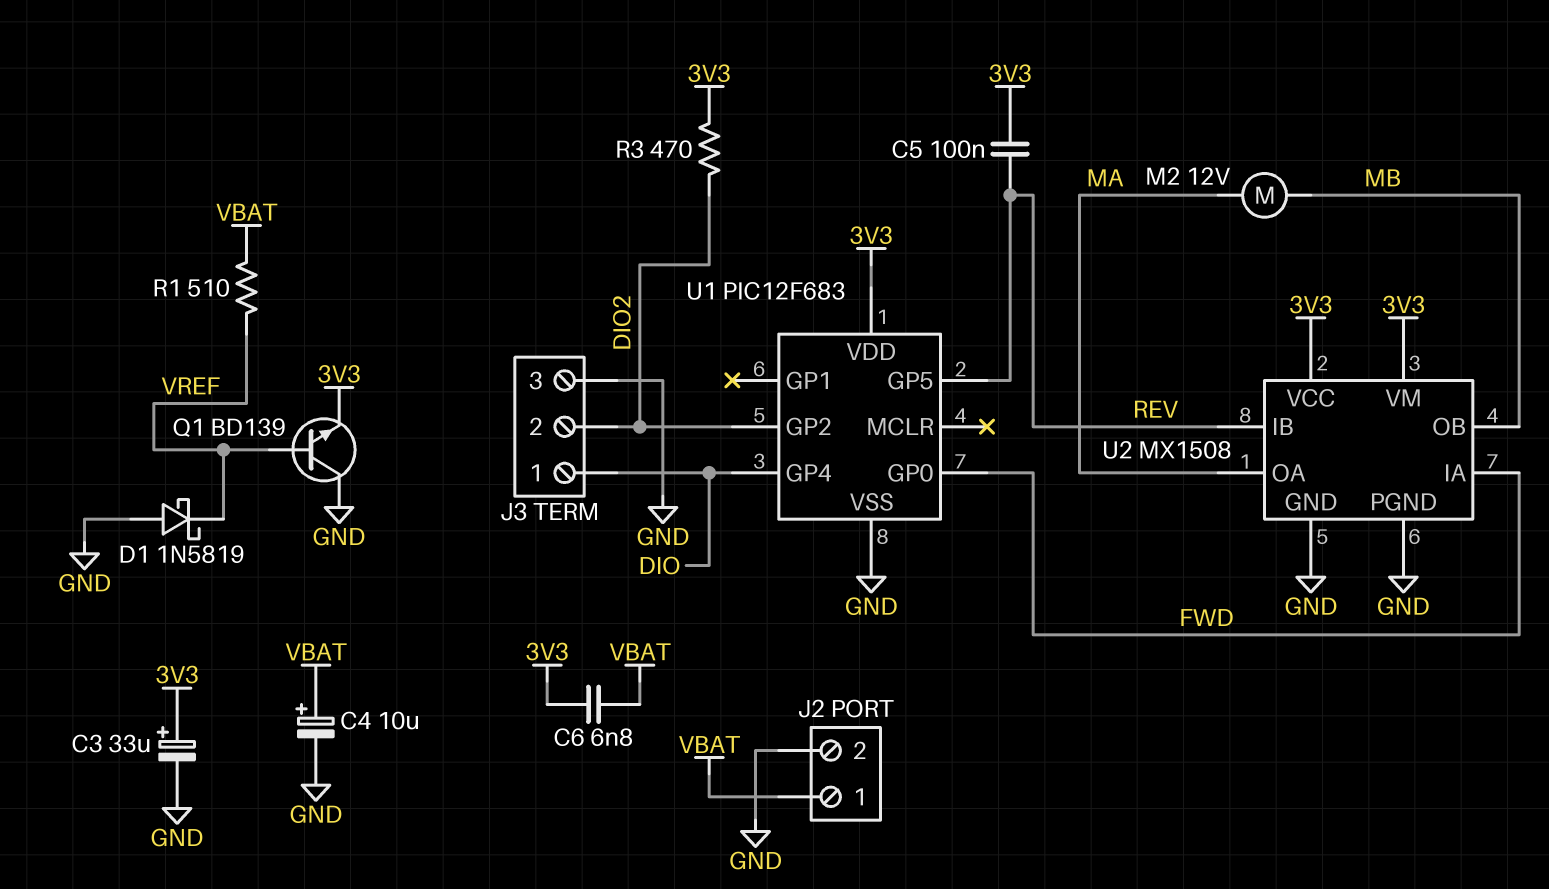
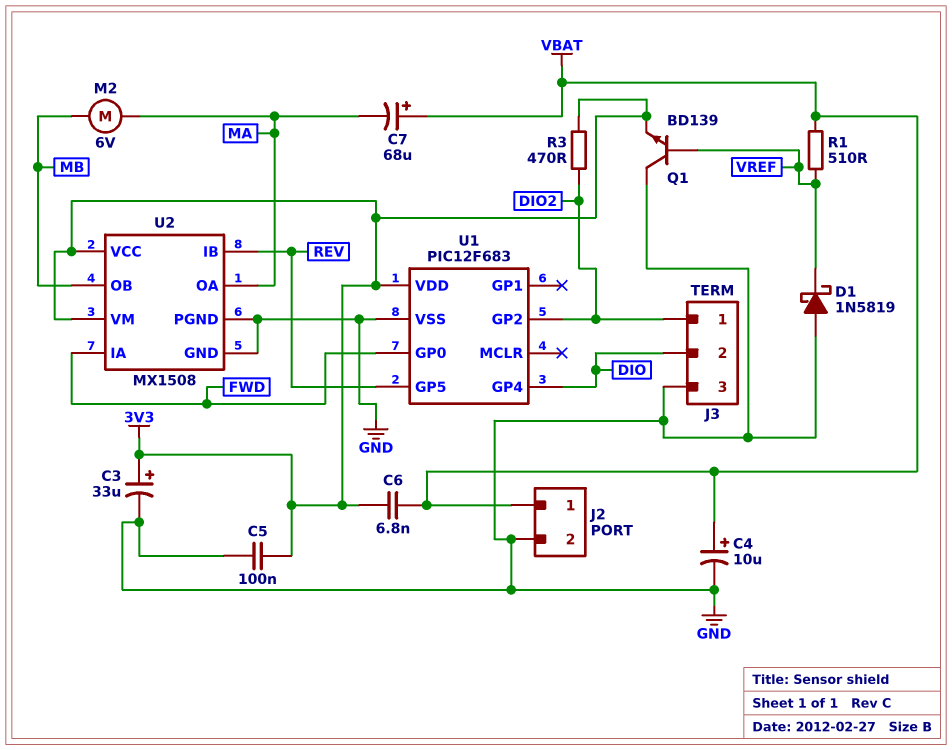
C5: 100nF (3V3, REV) -> 100nF (3V3, GND)
C7: none -> 68uF (plus VBAT, minus MA)
J3 pin 1: DIO -> DIO2
J3 pin 2: DIO2 -> DIO
M2: motor 12V (MA, MB) -> motor 6V (MA, MB)

